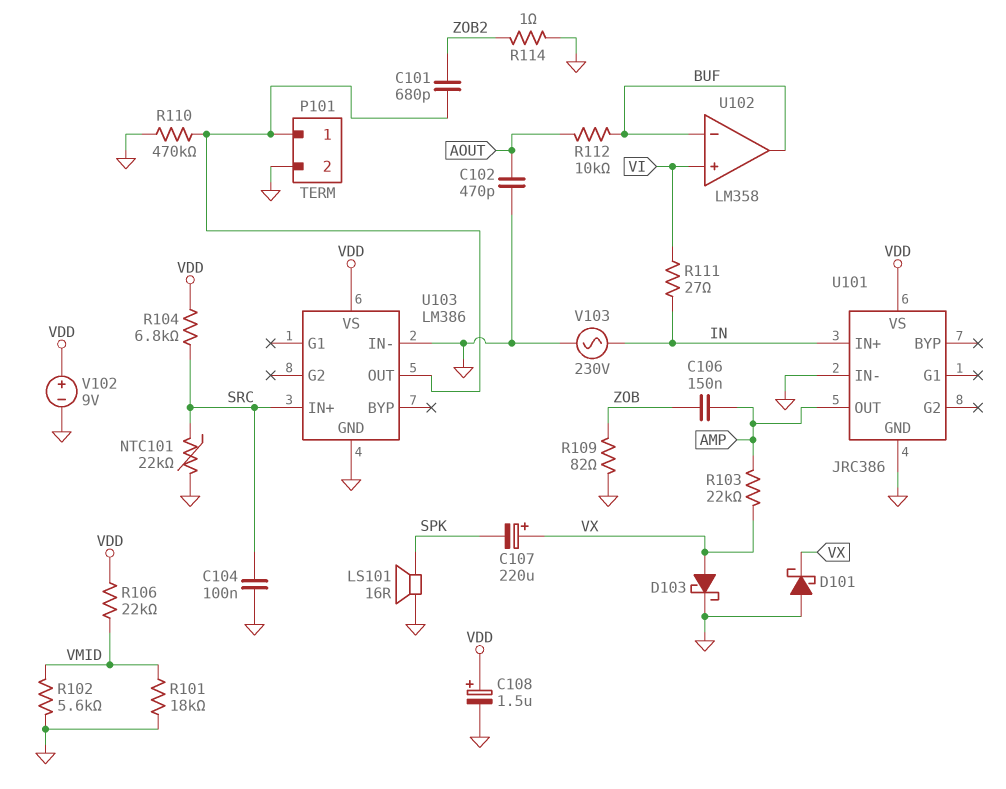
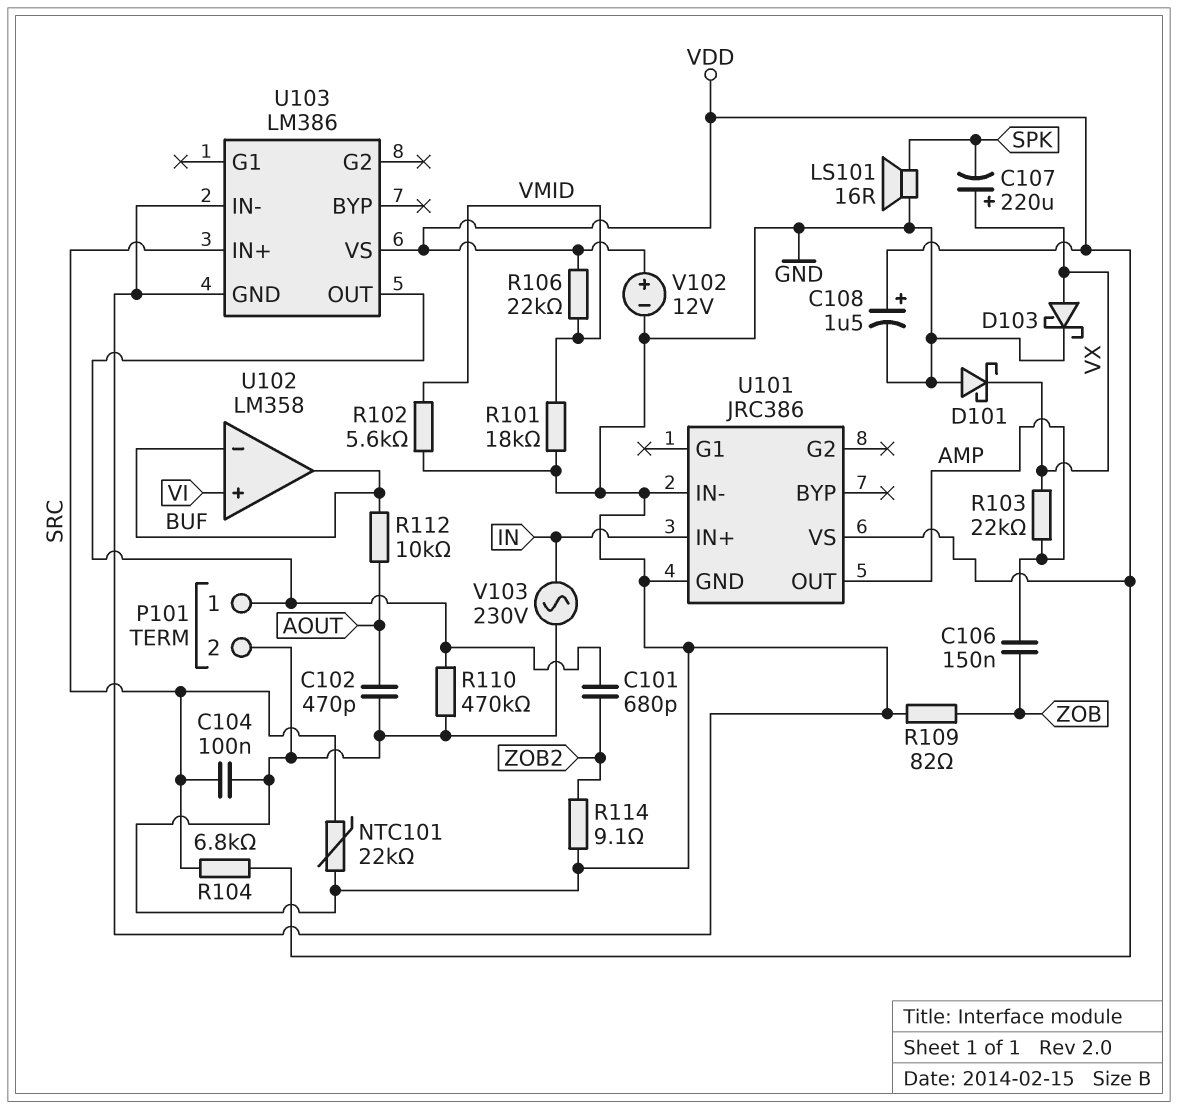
R111: 27 (IN, VI) -> none
R114: 1 (GND, ZOB2) -> 9.1 (GND, ZOB2)
V102: 9V (plus VDD, minus GND) -> 12V (plus VDD, minus GND)

